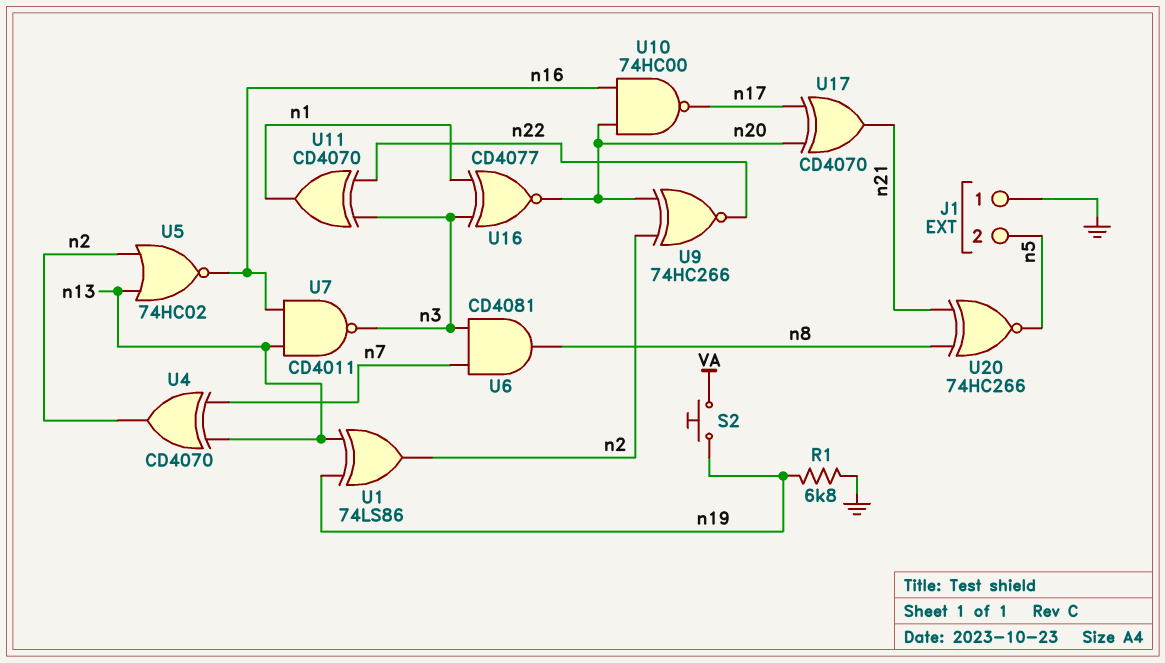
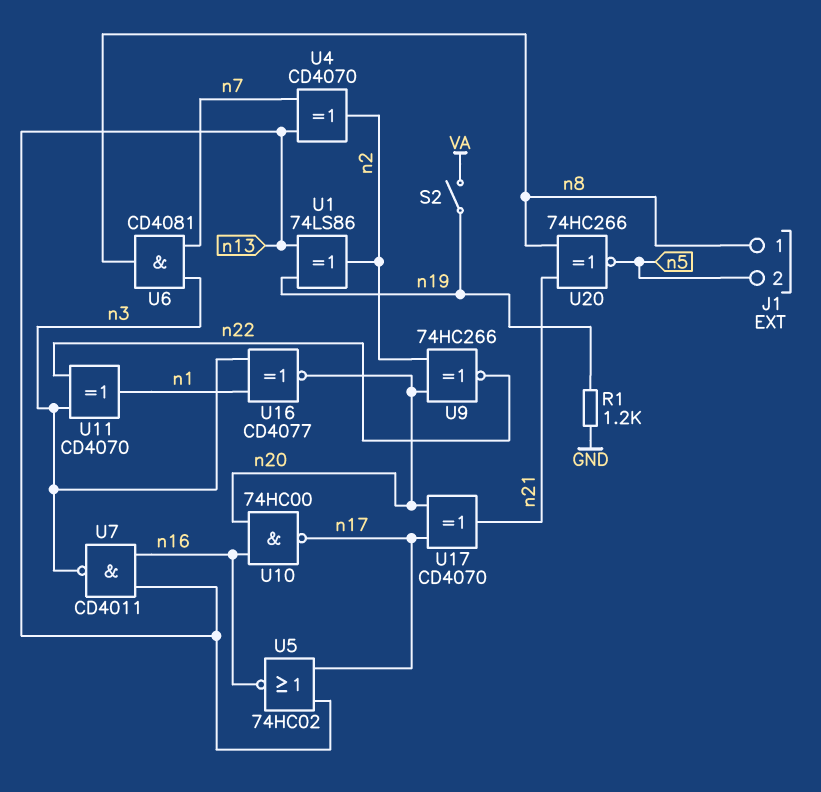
J1 pin 1: GND -> n8
R1: 6.8k (GND, n19) -> 1.2k (GND, n19)
S2: button (VA, n19) -> switch (VA, n19)
U5: NOR 74HC02 (in n2, in n13, out n16) -> NOR 74HC02 (in n13, in n17, out n16)

